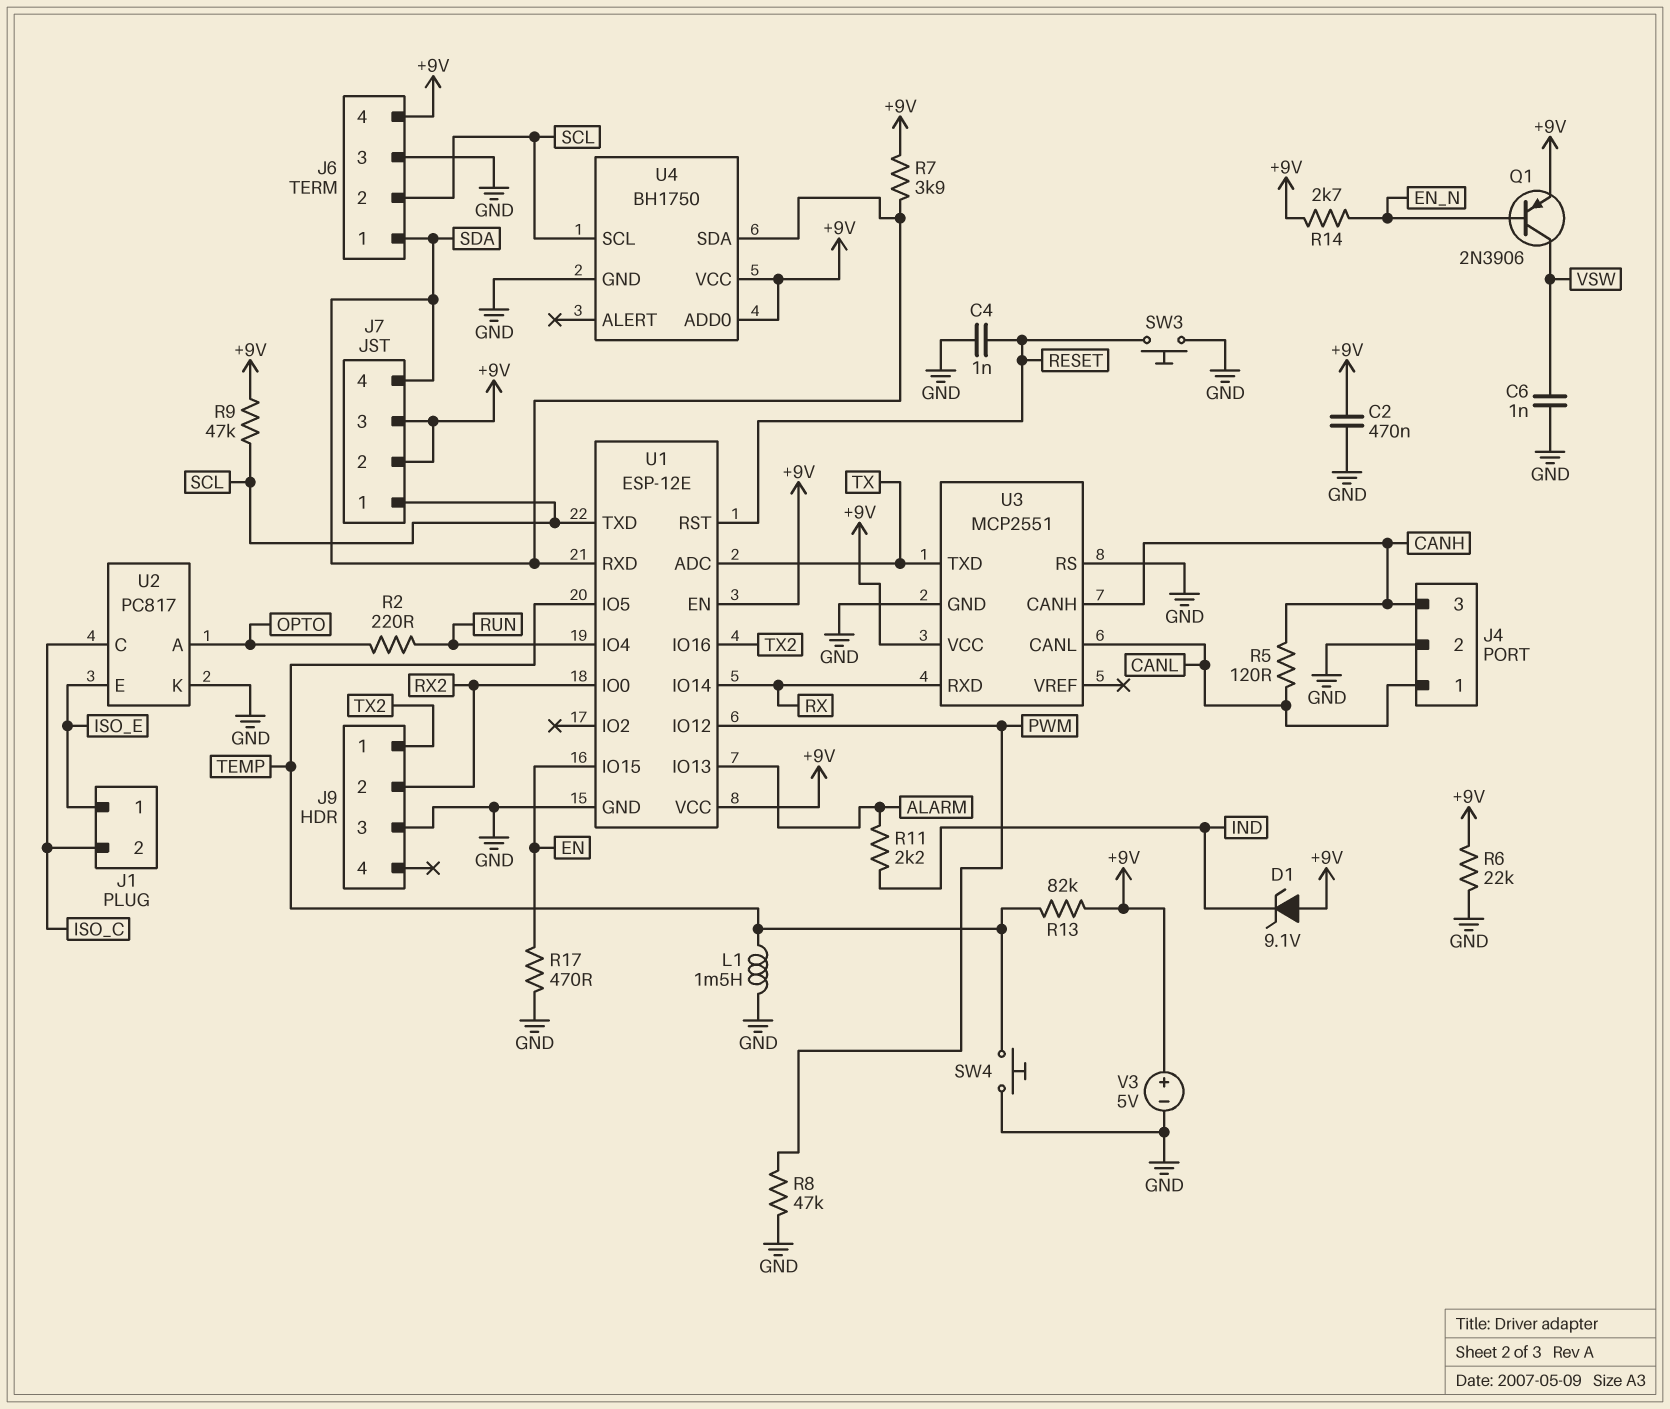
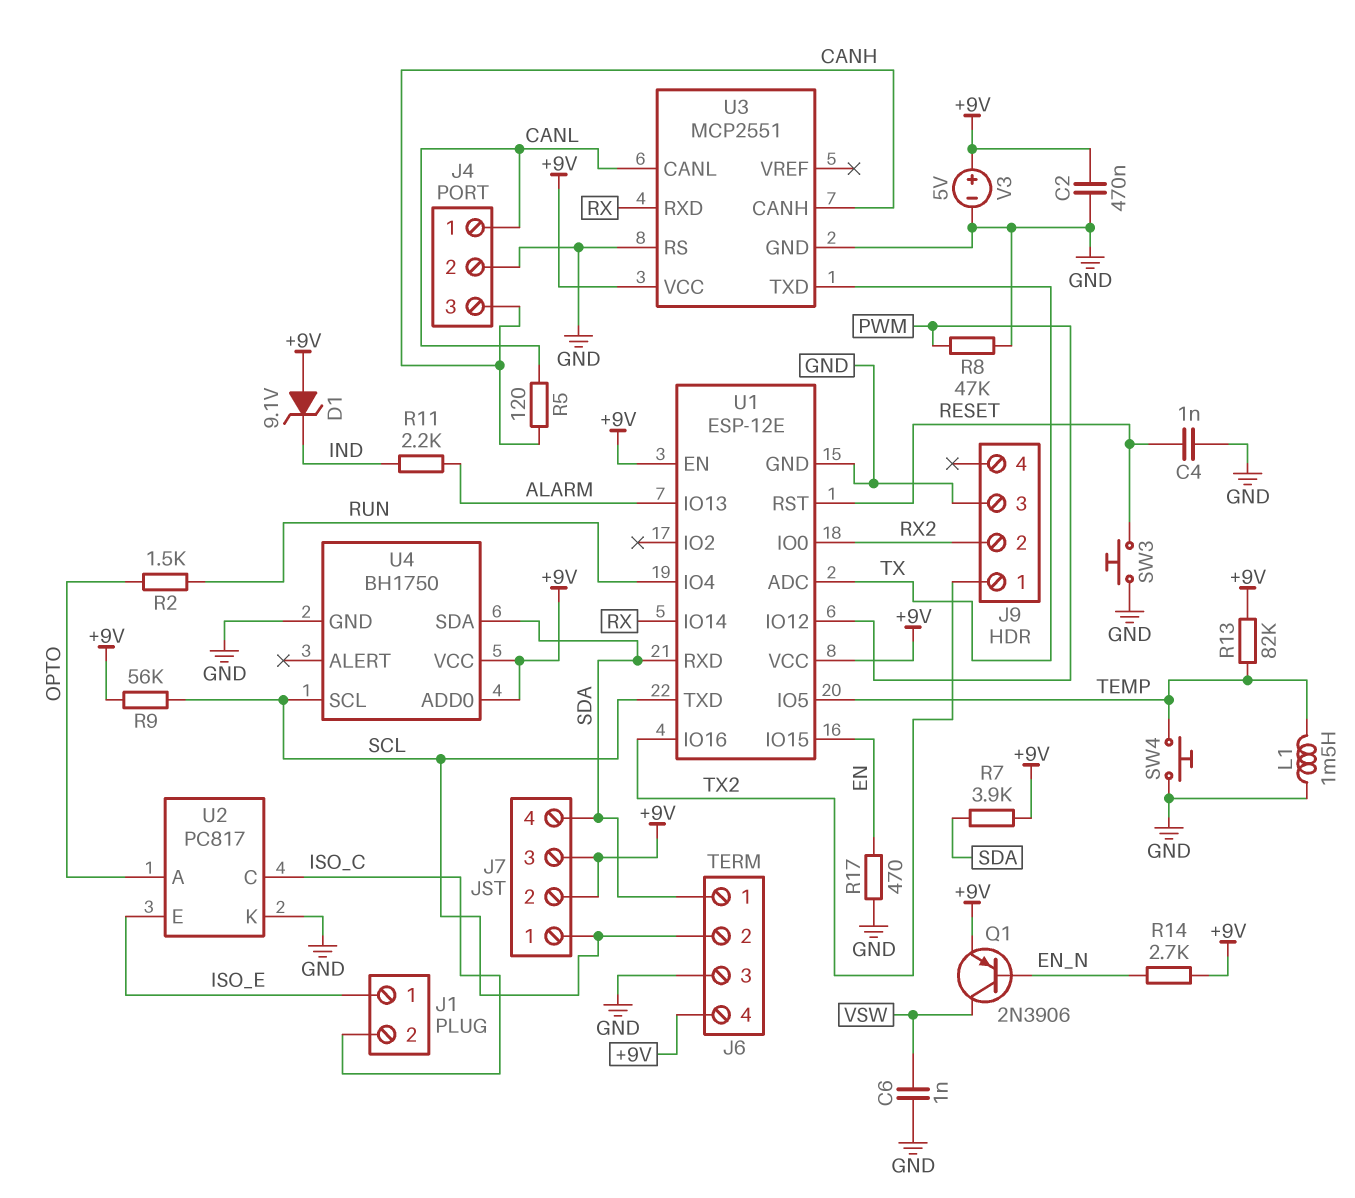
R2: 220 (OPTO, RUN) -> 1.5k (OPTO, RUN)
R6: 22k (+9V, GND) -> none
R9: 47k (+9V, SCL) -> 56k (+9V, SCL)

